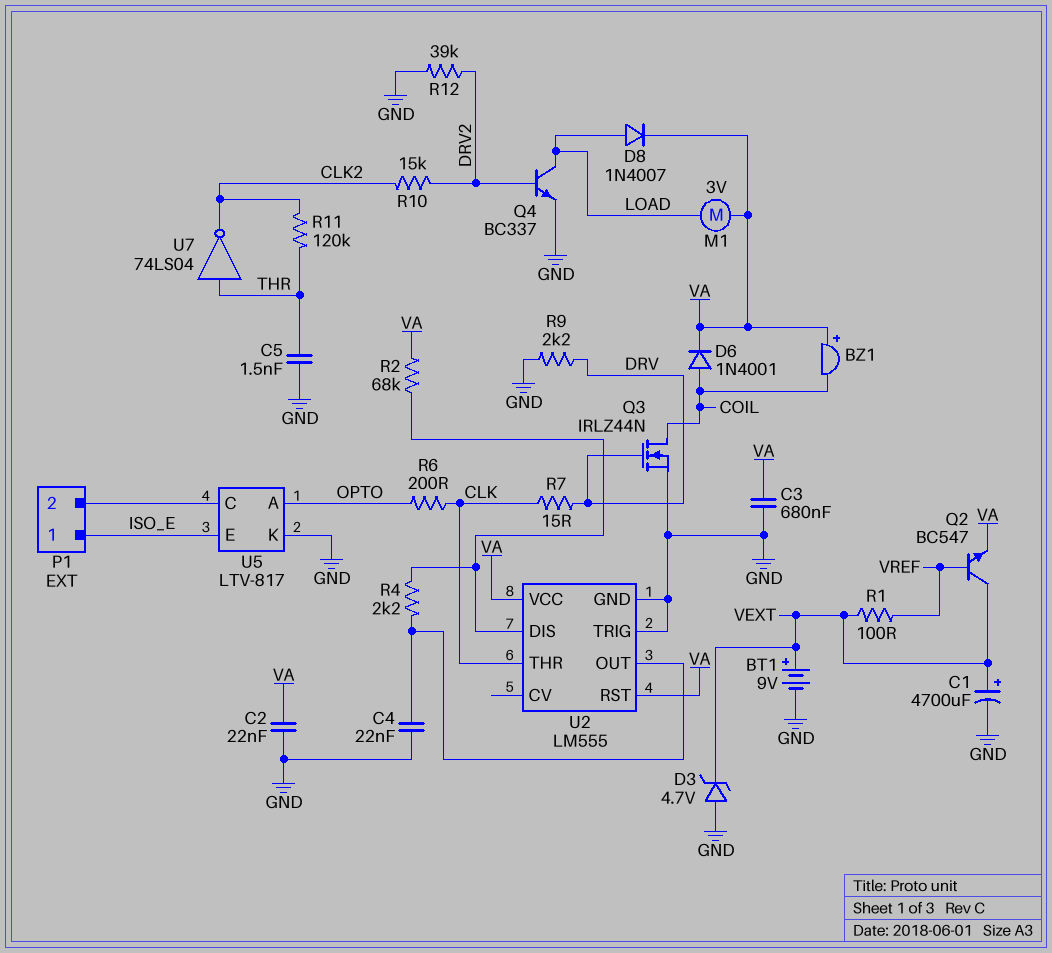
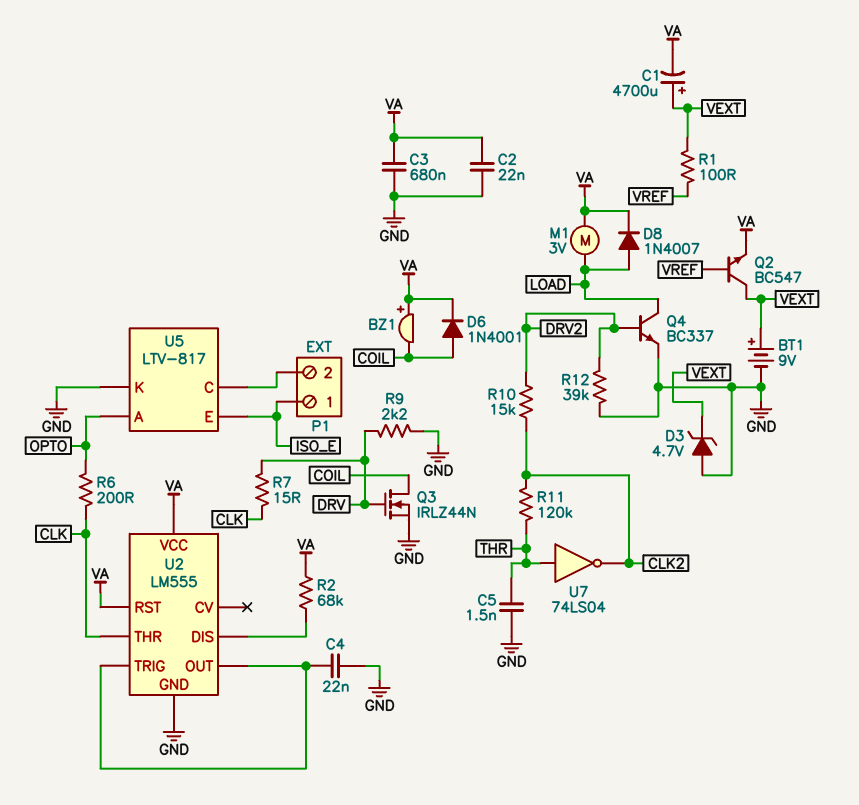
C1: 4700uF (plus VEXT, minus GND) -> 4700uF (plus VEXT, minus VA)
R4: 2.2k (U2/DIS, U2/OUT) -> none
U2 pin TRIG: GND -> U2/OUT

